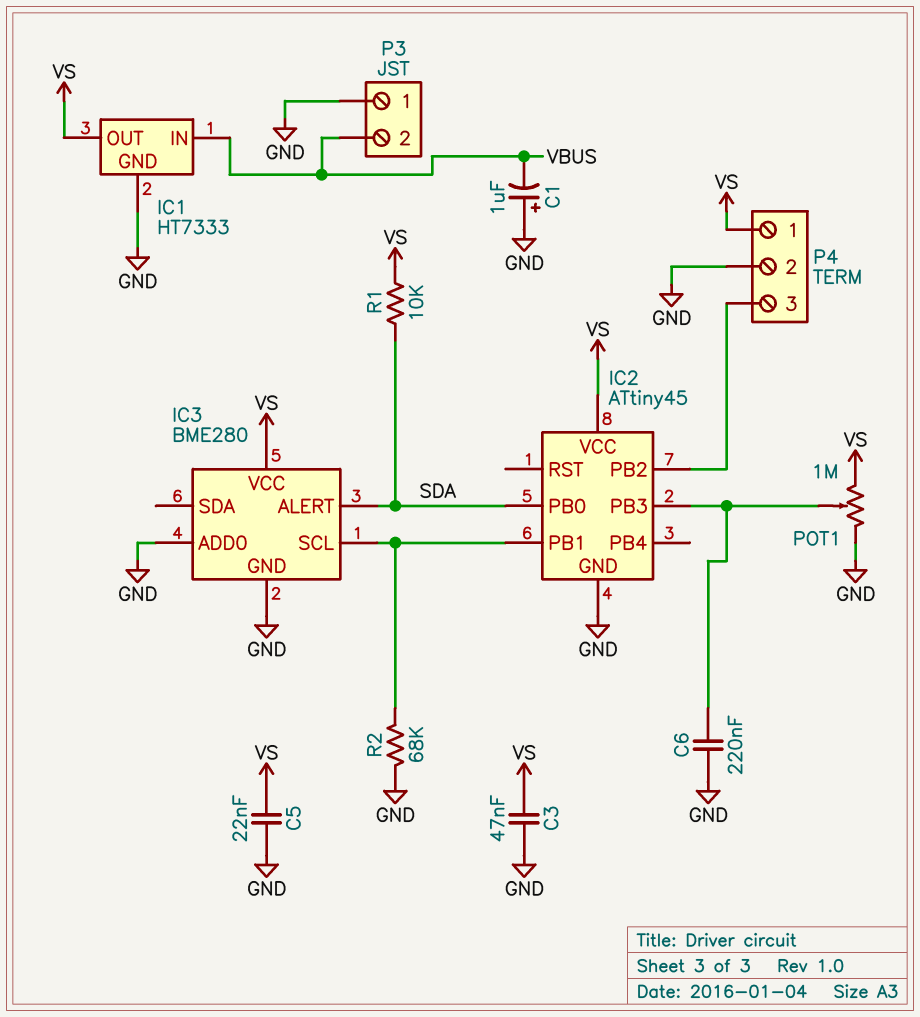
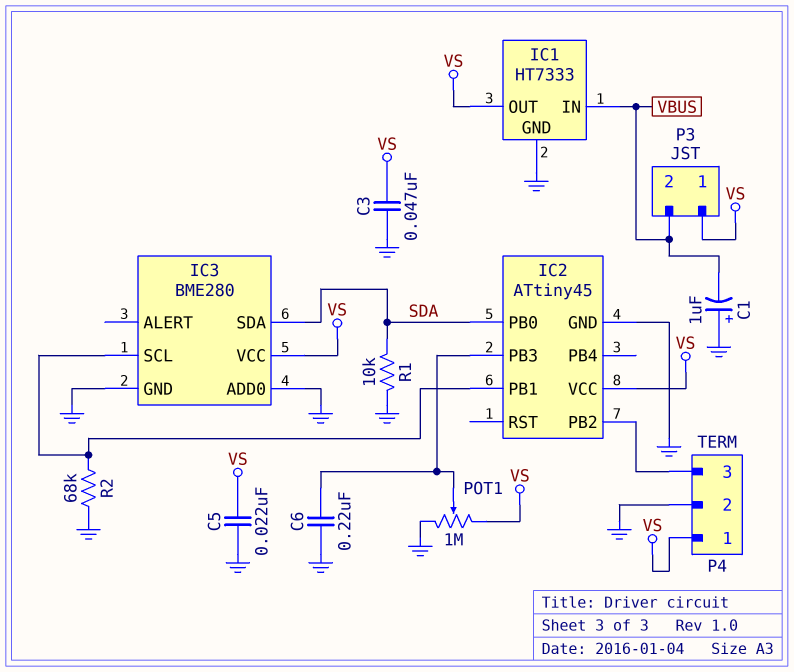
IC3 pin ALERT: SDA -> none
IC3 pin SDA: none -> SDA
P3 pin 1: GND -> VS
R1: 10k (SDA, VS) -> 10k (GND, SDA)

